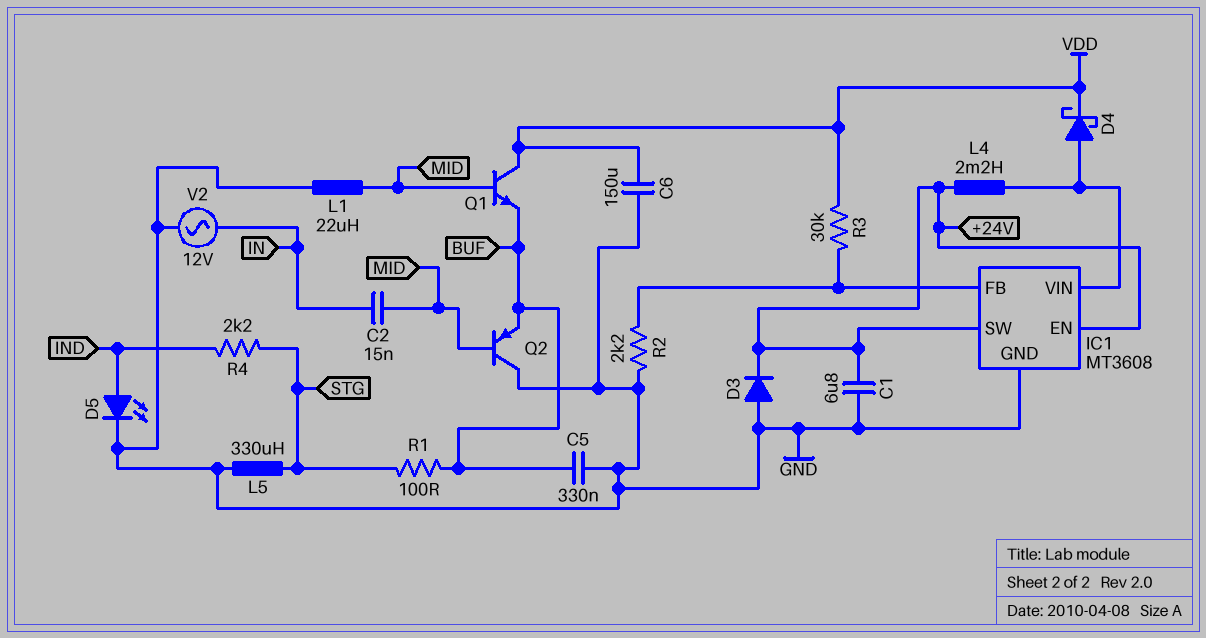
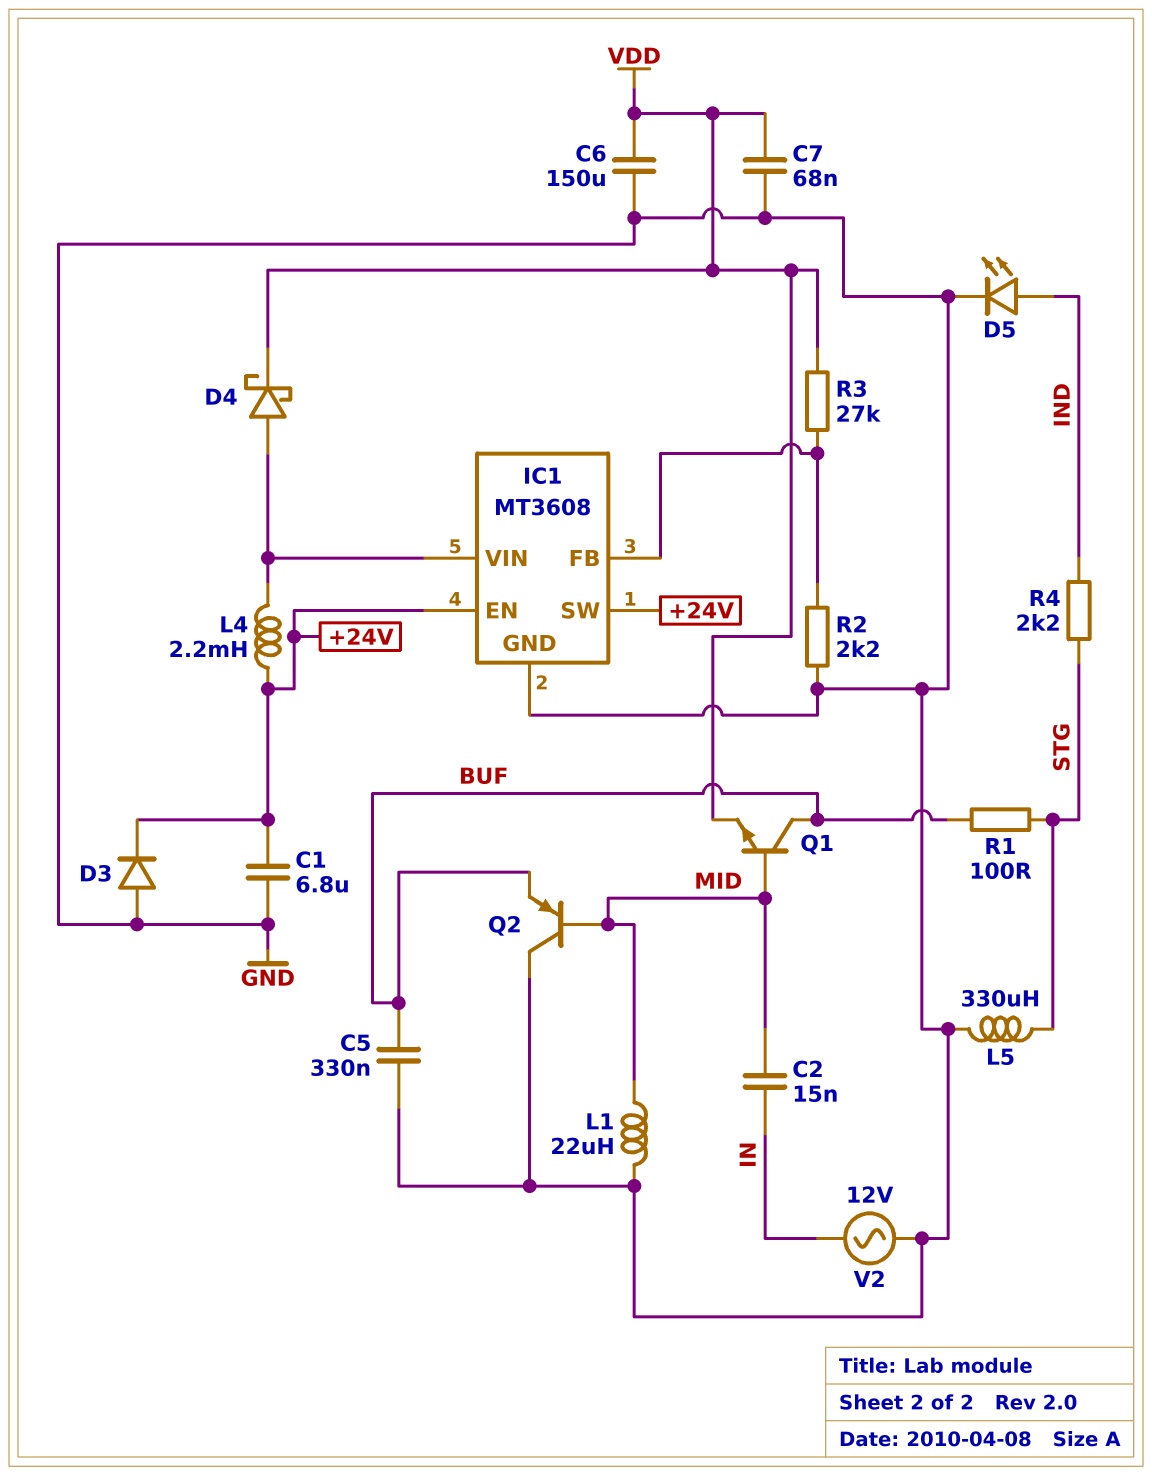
C7: none -> 68nF (GND, VDD)
Q1: NPN (B MID, C VDD, E BUF) -> NPN (B MID, C BUF, E VDD)
R3: 30k (IC1/FB, VDD) -> 27k (IC1/FB, VDD)

